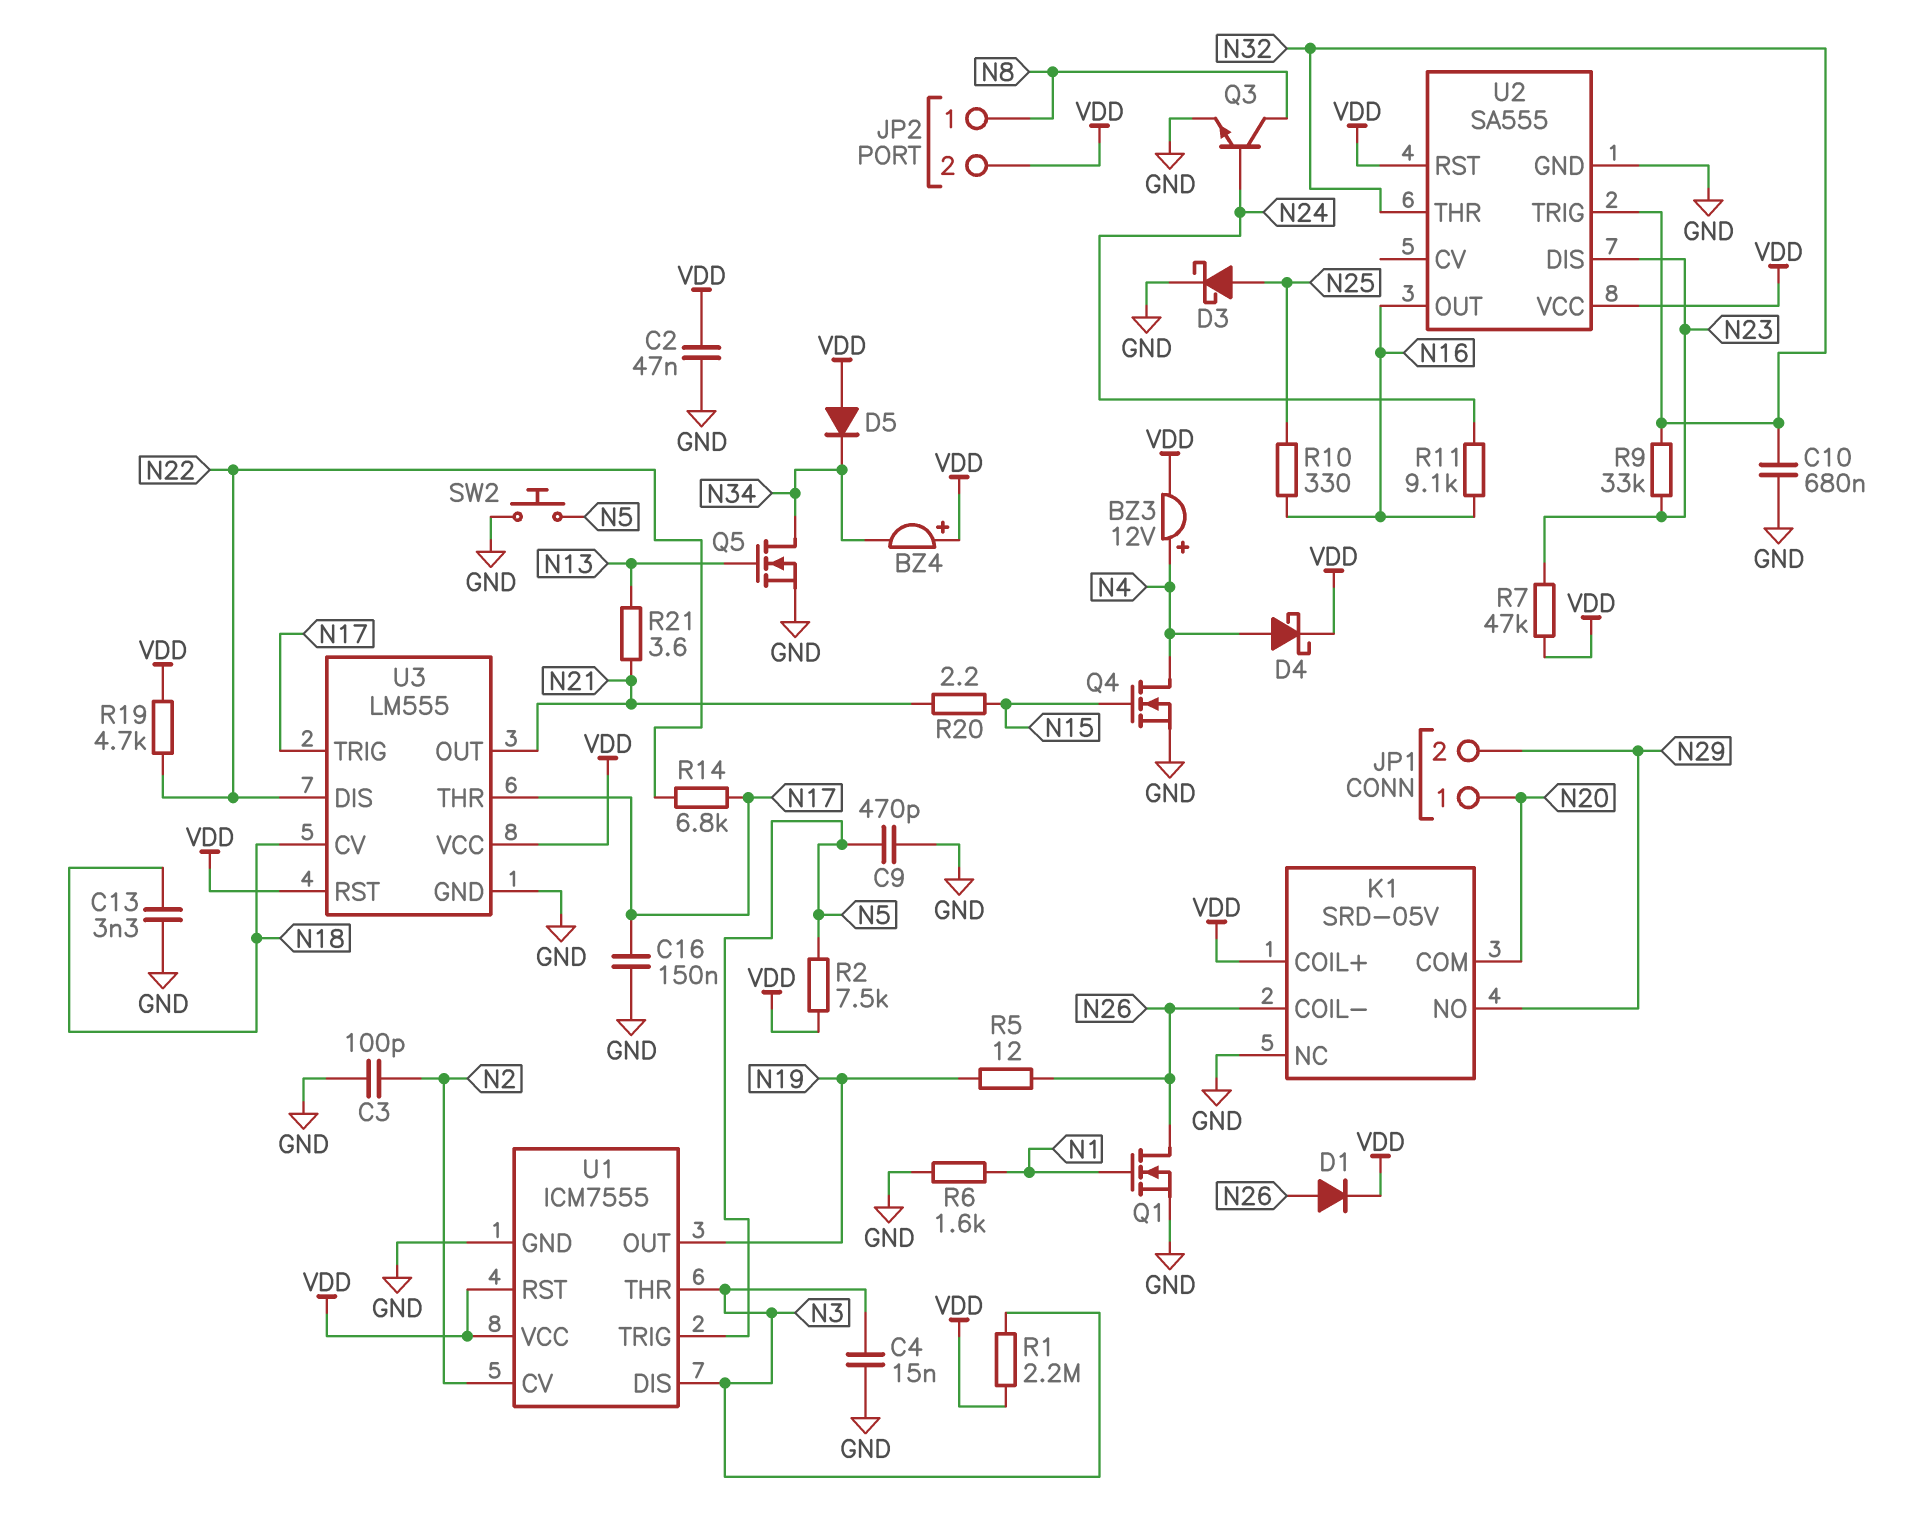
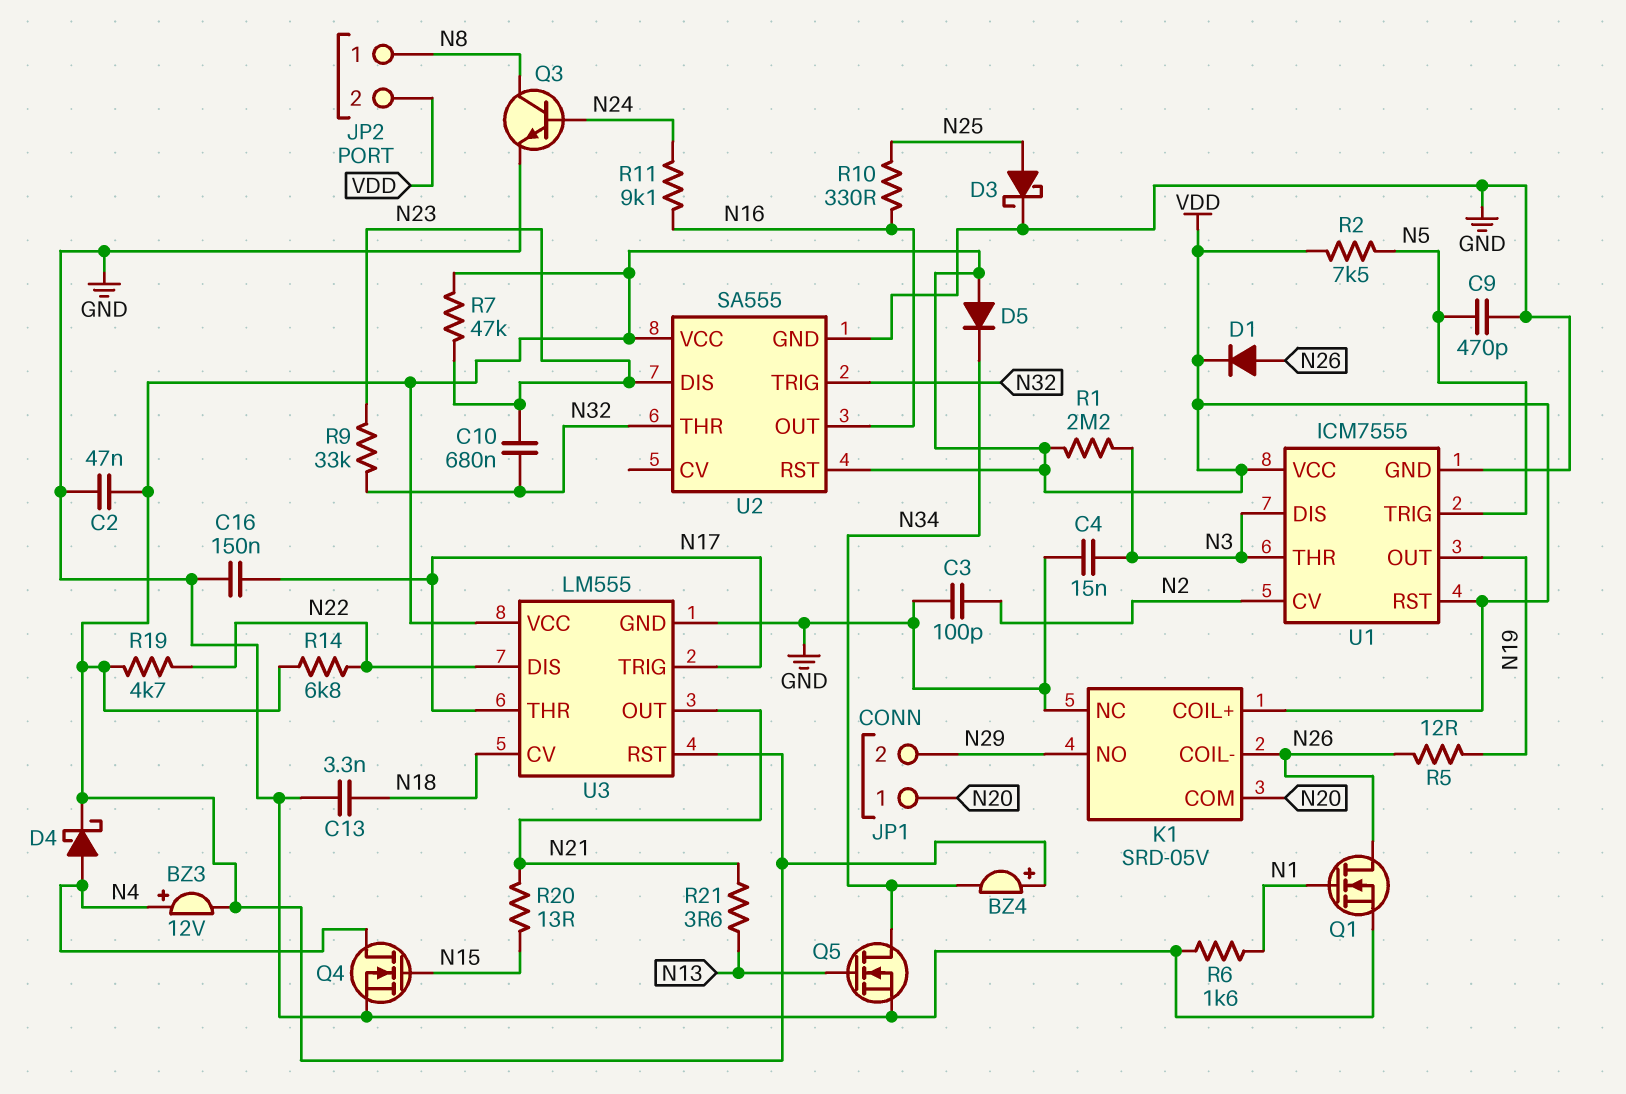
C10: 680nF (GND, N32) -> 680nF (N23, N32)
R14: 6.8k (N17, N22) -> 6.8k (N22, VDD)
R20: 2.2 (N15, N21) -> 13 (N15, N21)
SW2: button (GND, N5) -> none

